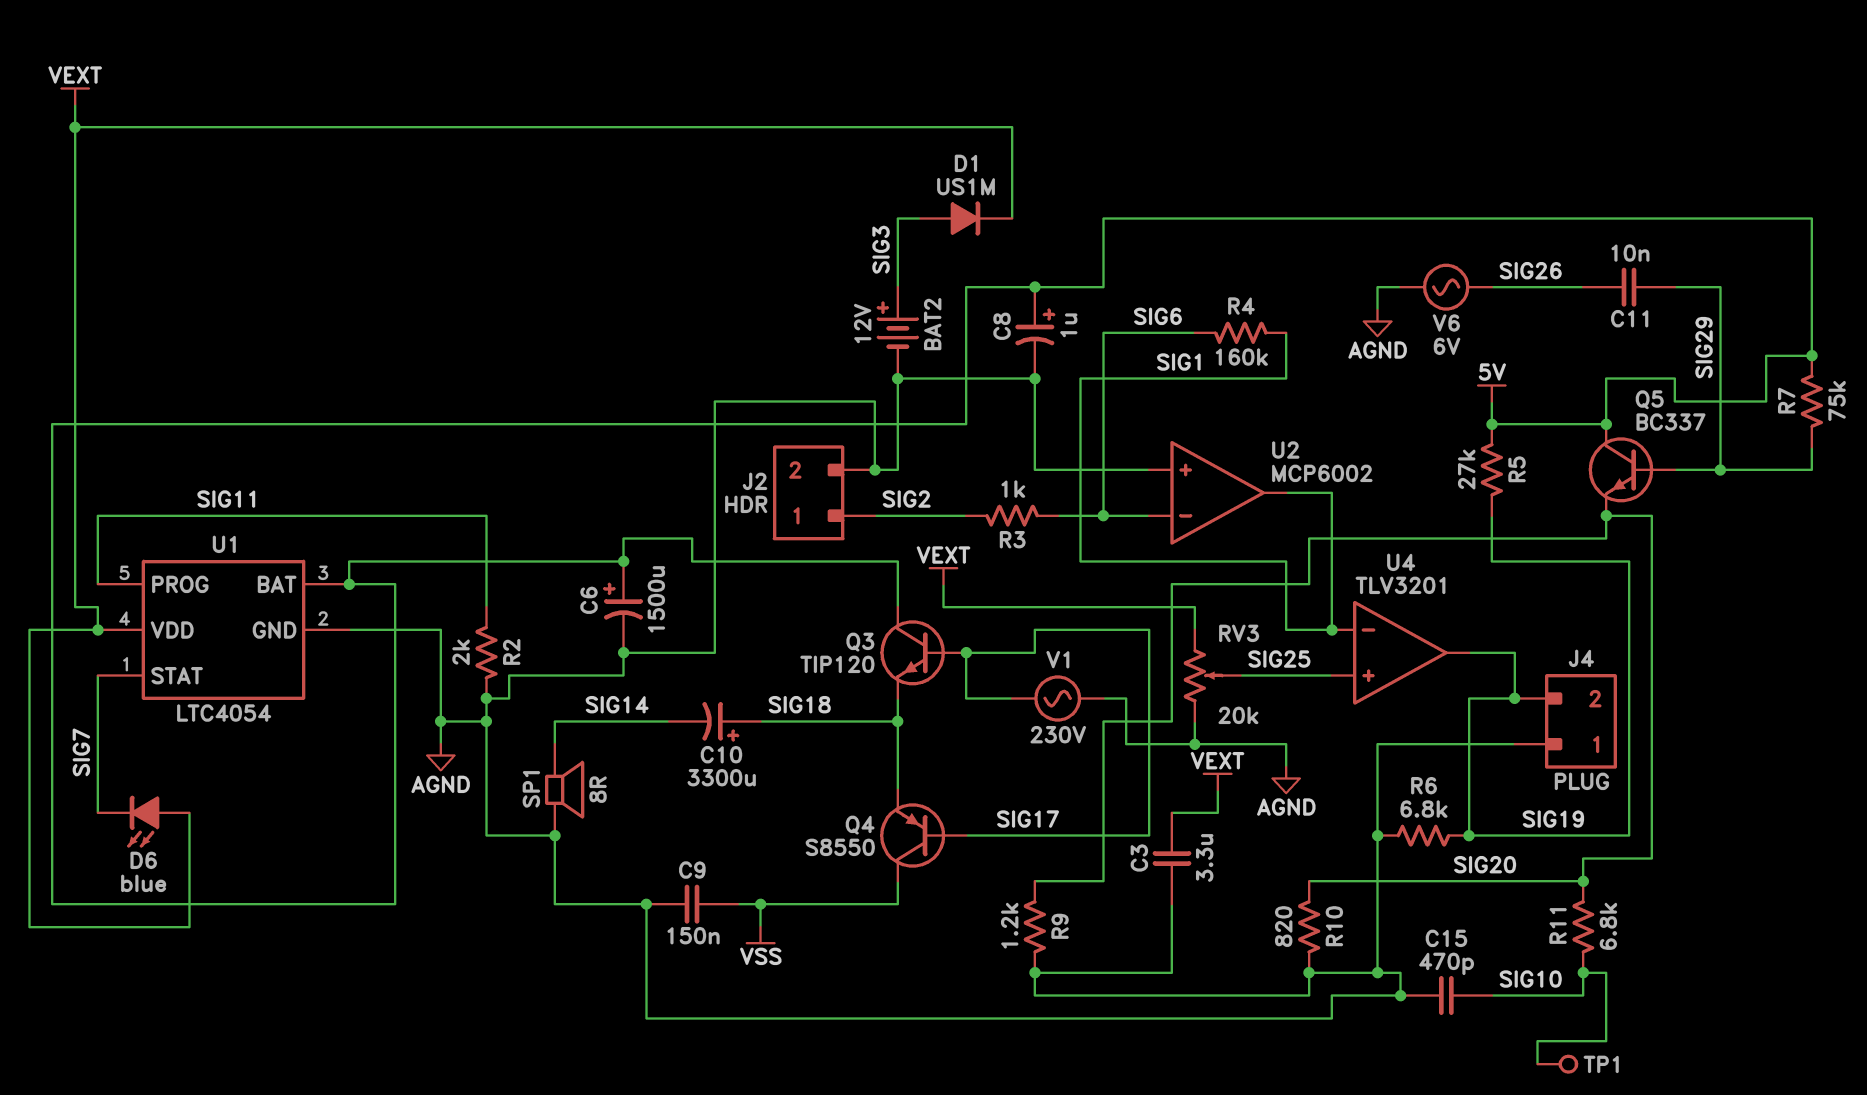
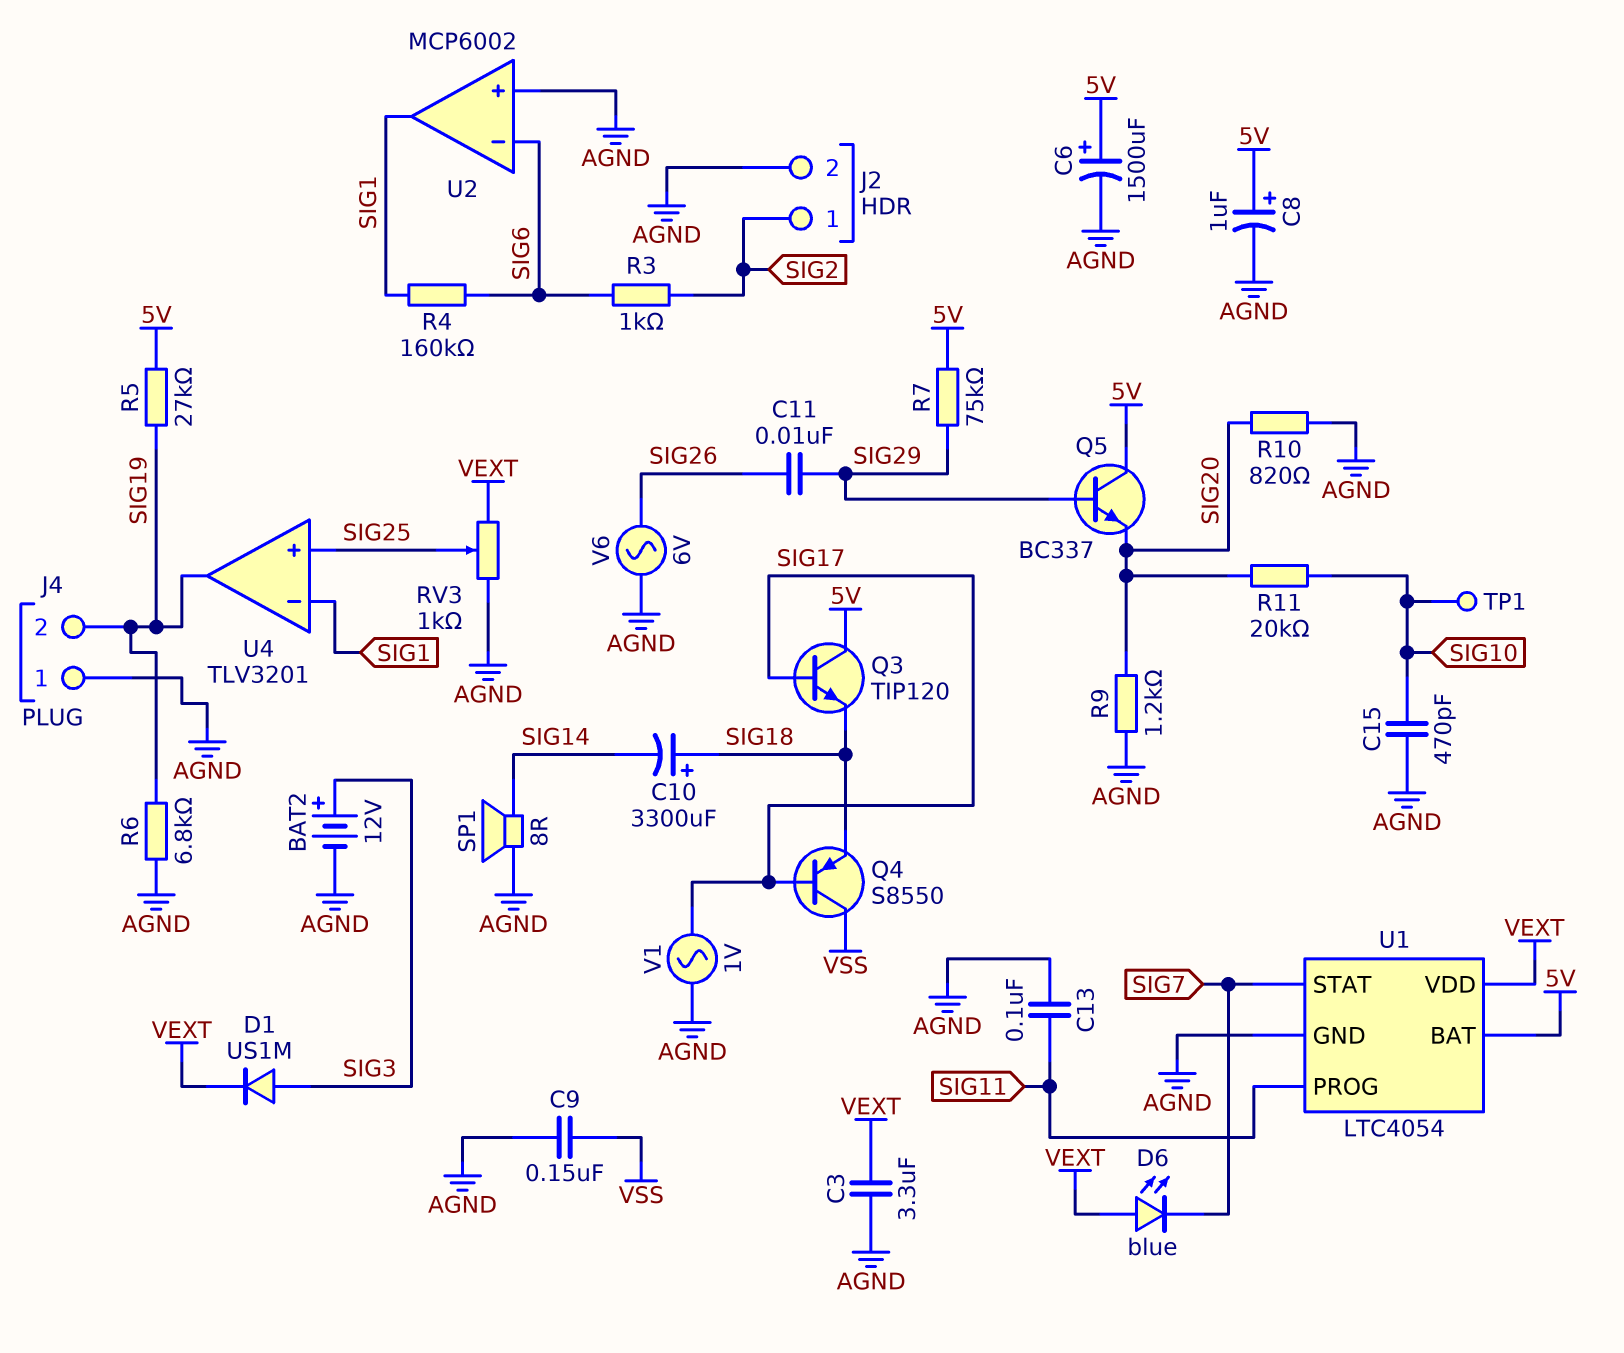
C13: none -> 100nF (AGND, SIG11)
R2: 2k (AGND, SIG11) -> none
R11: 6.8k (SIG10, SIG20) -> 20k (SIG10, SIG20)
RV3: 20k (AGND, VEXT, wiper SIG25) -> 1k (AGND, VEXT, wiper SIG25)
V1: AC 230V (AGND, SIG17) -> AC 1V (AGND, SIG17)

